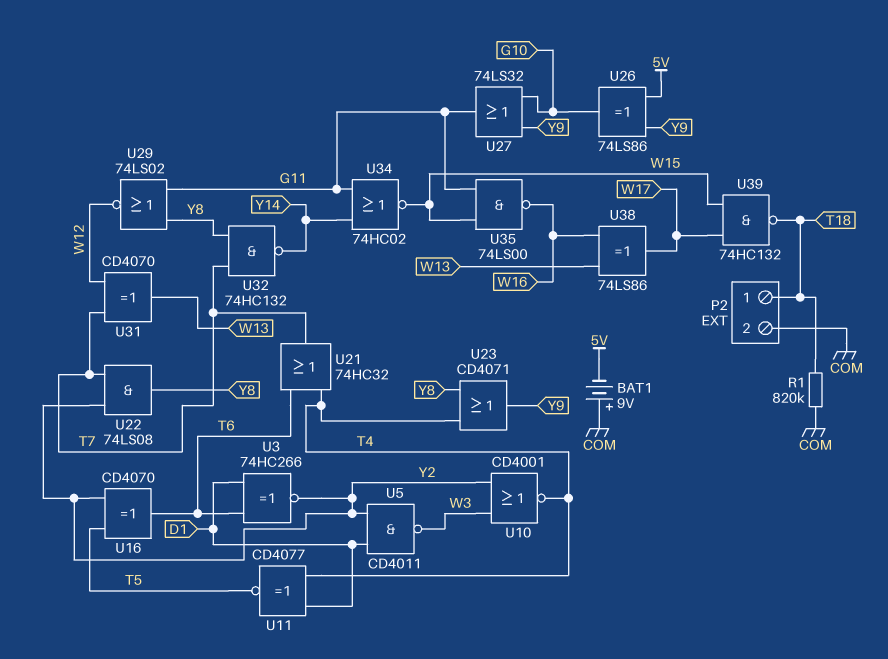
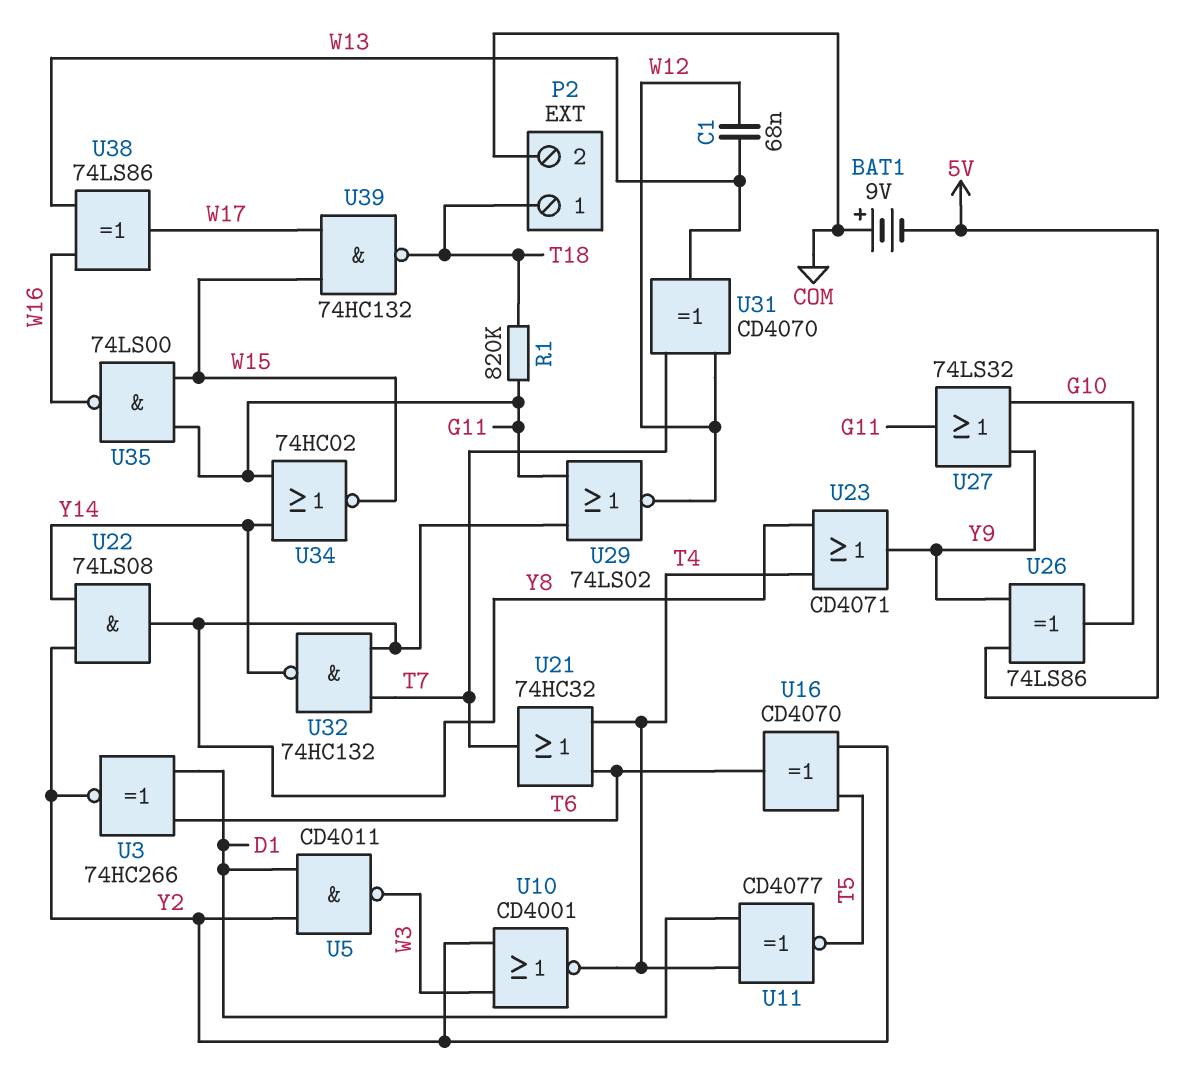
C1: none -> 68nF (W12, W13)
R1: 820k (COM, T18) -> 820k (G11, T18)
U22: AND 74LS08 (in T7, in Y2, out Y8) -> AND 74LS08 (in Y2, in Y14, out Y8)

